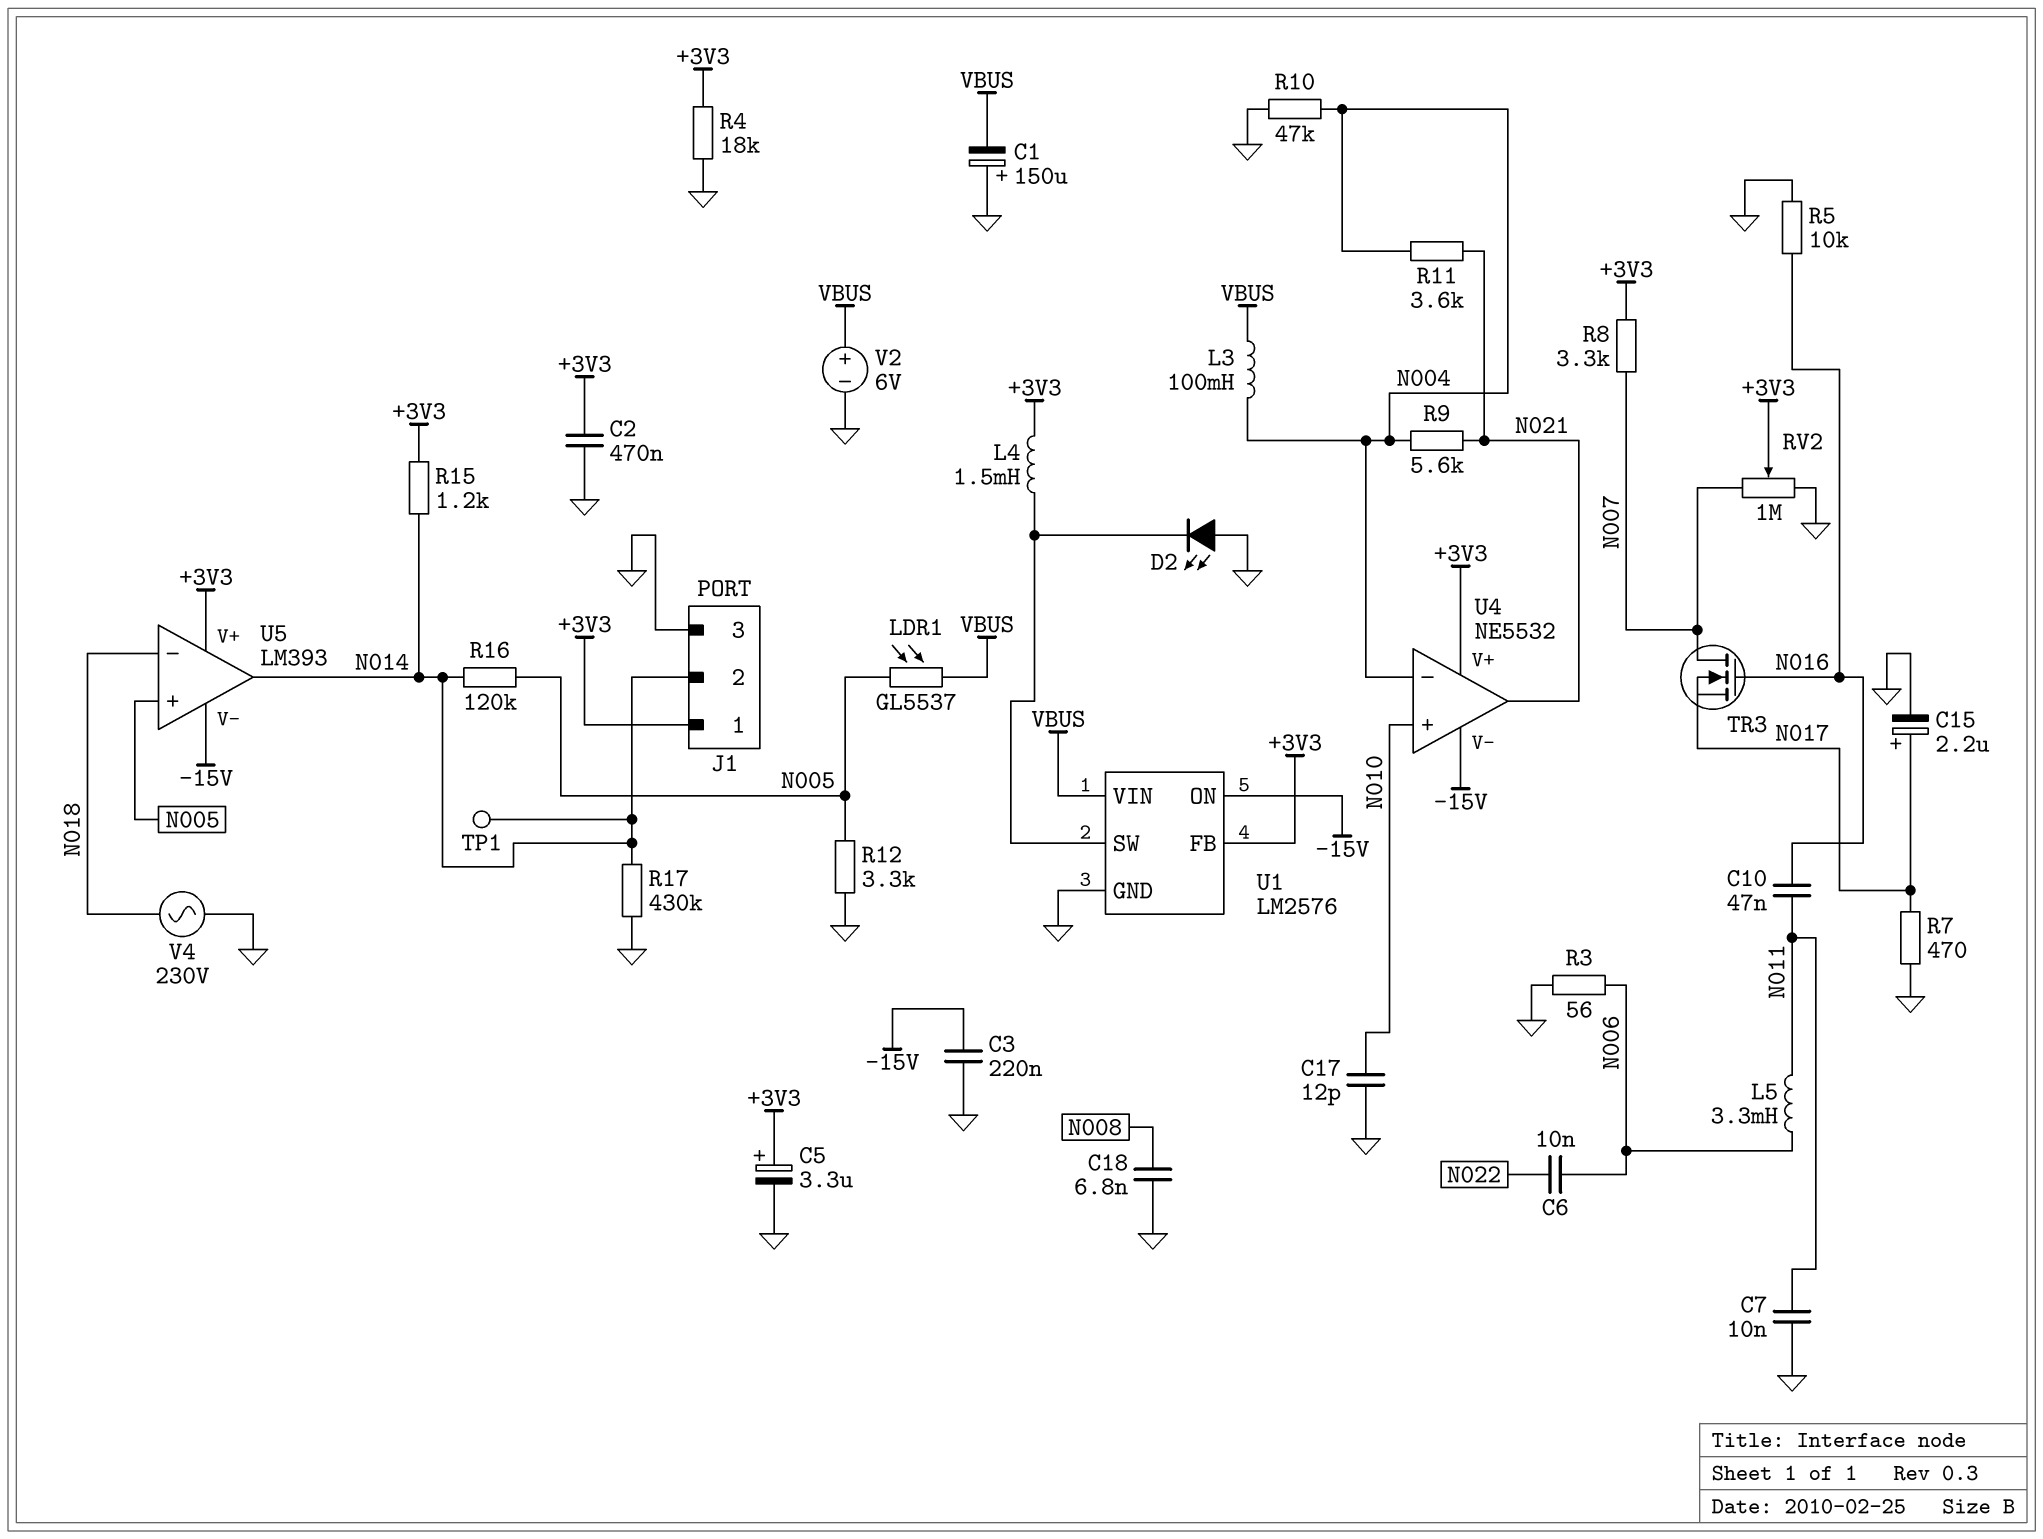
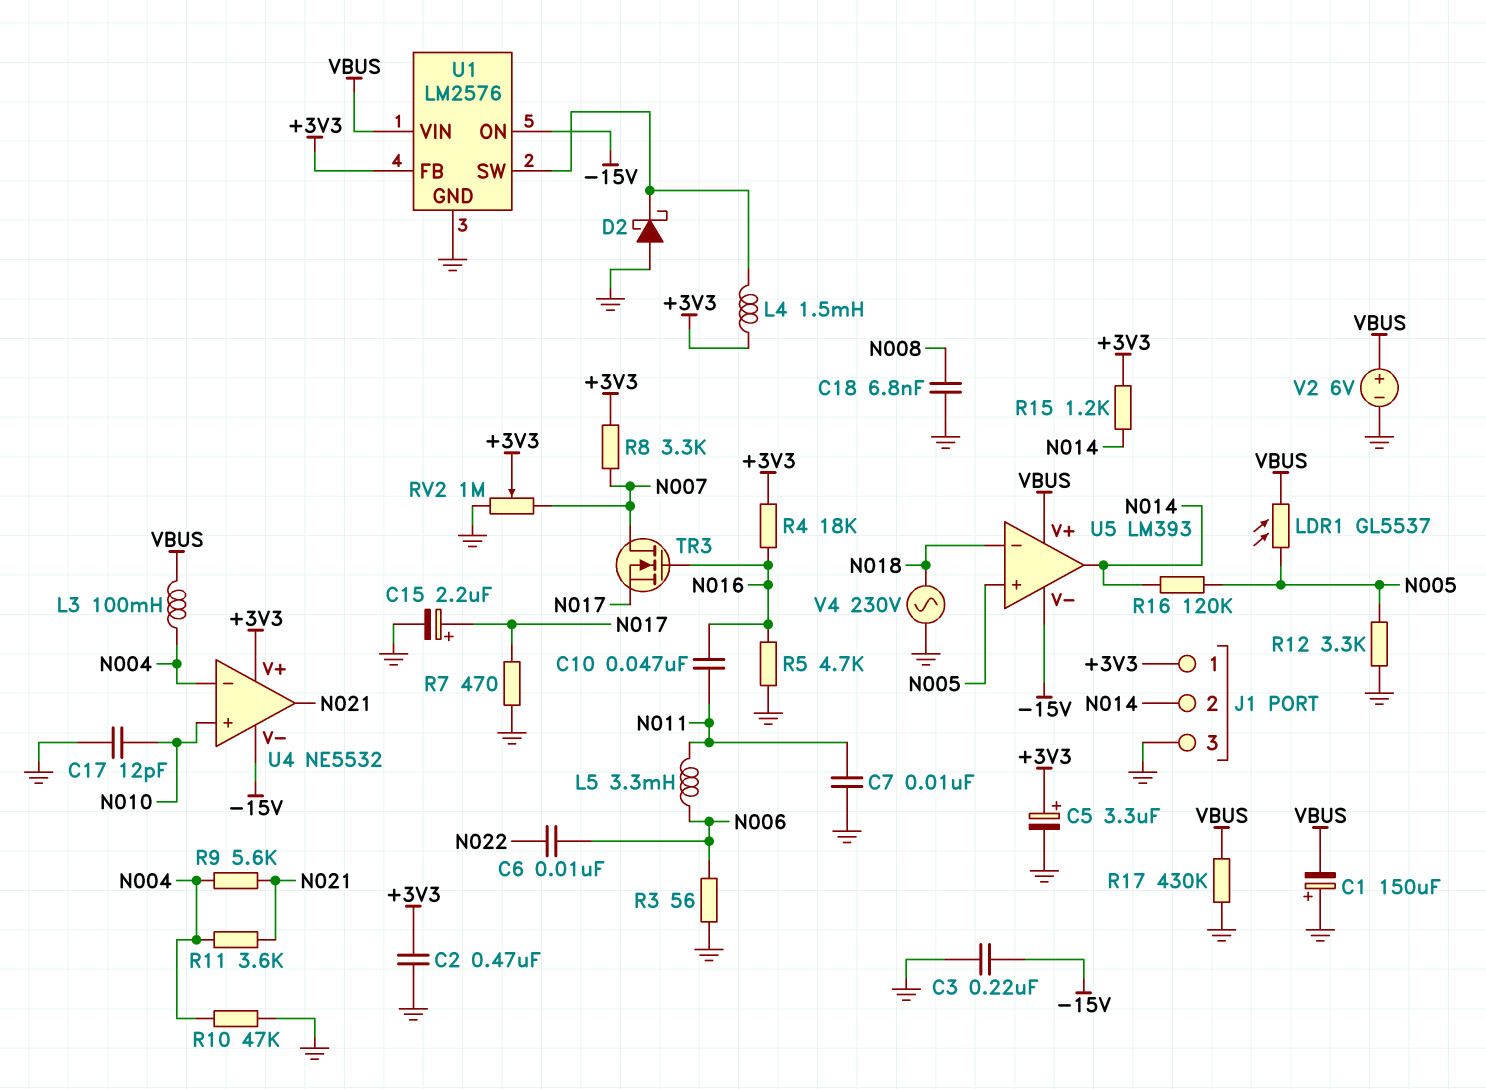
D2: LED (A GND, K U1/SW) -> schottky (A GND, K U1/SW)
R4: 18k (+3V3, GND) -> 18k (+3V3, N016)
R5: 10k (GND, N016) -> 4.7k (GND, N016)
R17: 430k (GND, N014) -> 430k (GND, VBUS)
TP1: test point (N014) -> none
U5 pin V+: +3V3 -> VBUS

